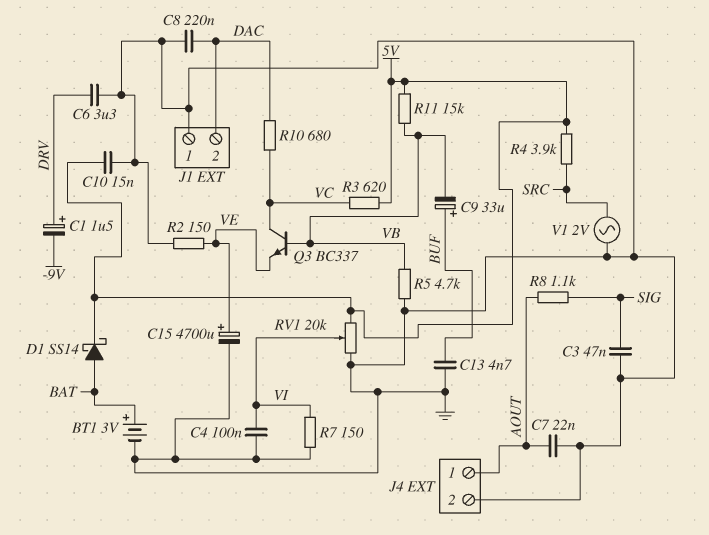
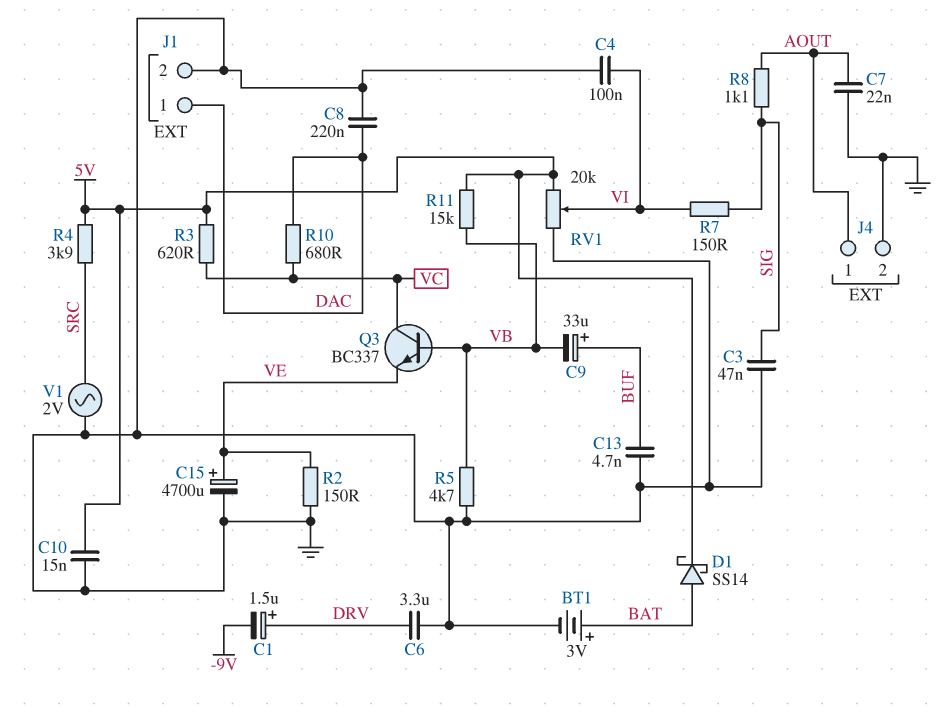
J1 pin 1: GND -> DAC
J1 pin 2: DAC -> GND
R7: 150 (GND, VI) -> 150 (SIG, VI)

